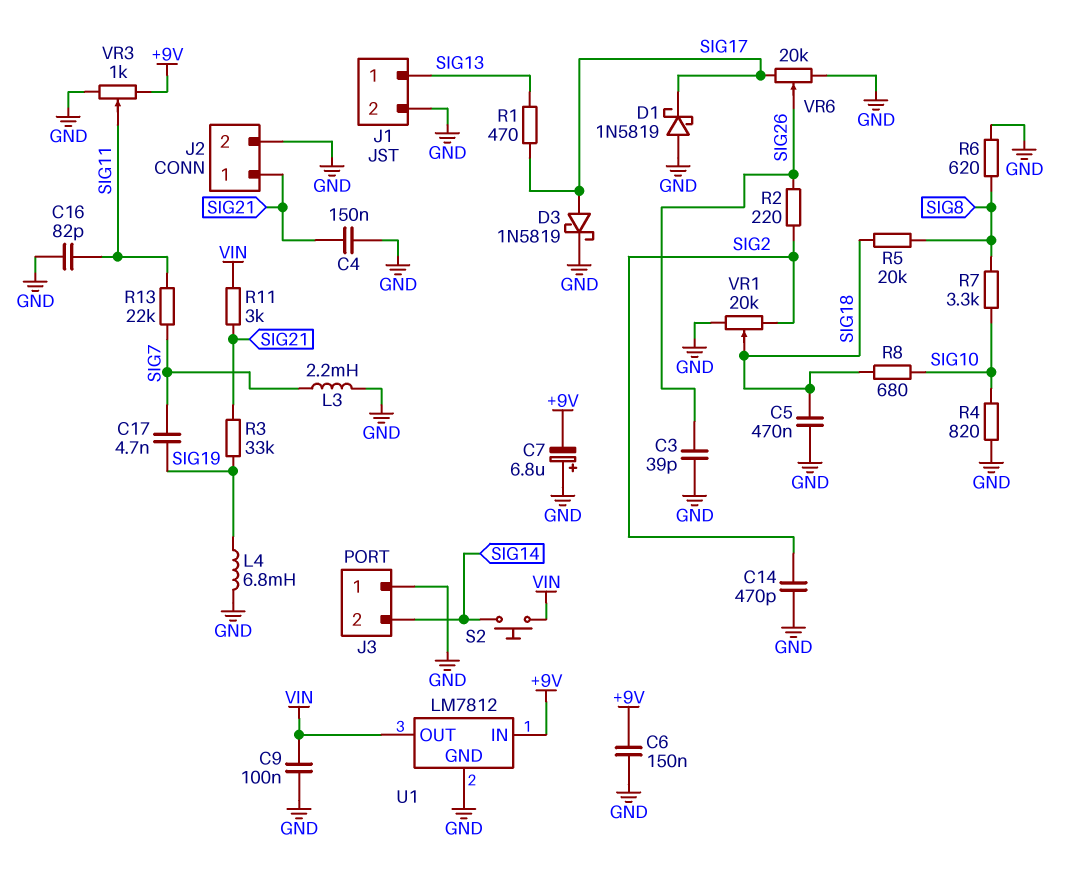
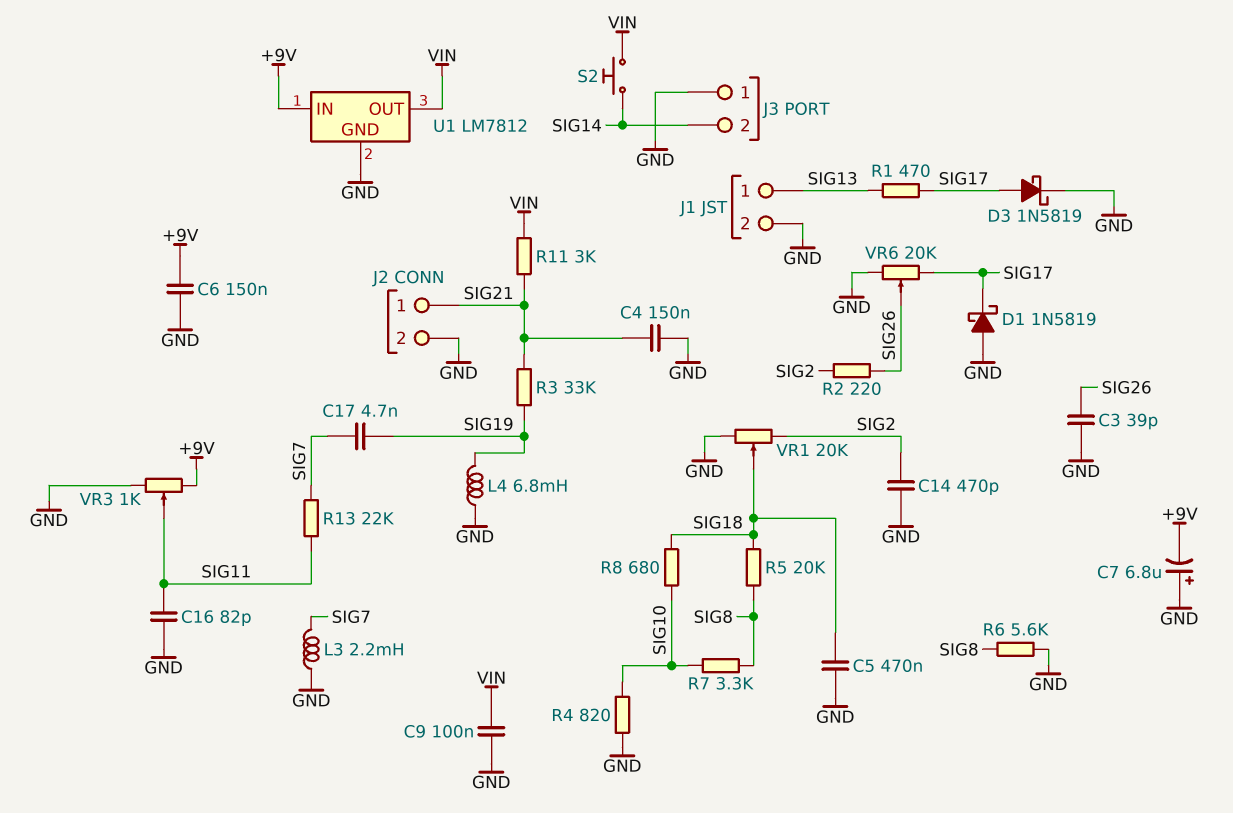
R6: 620 (GND, SIG8) -> 5.6k (GND, SIG8)

